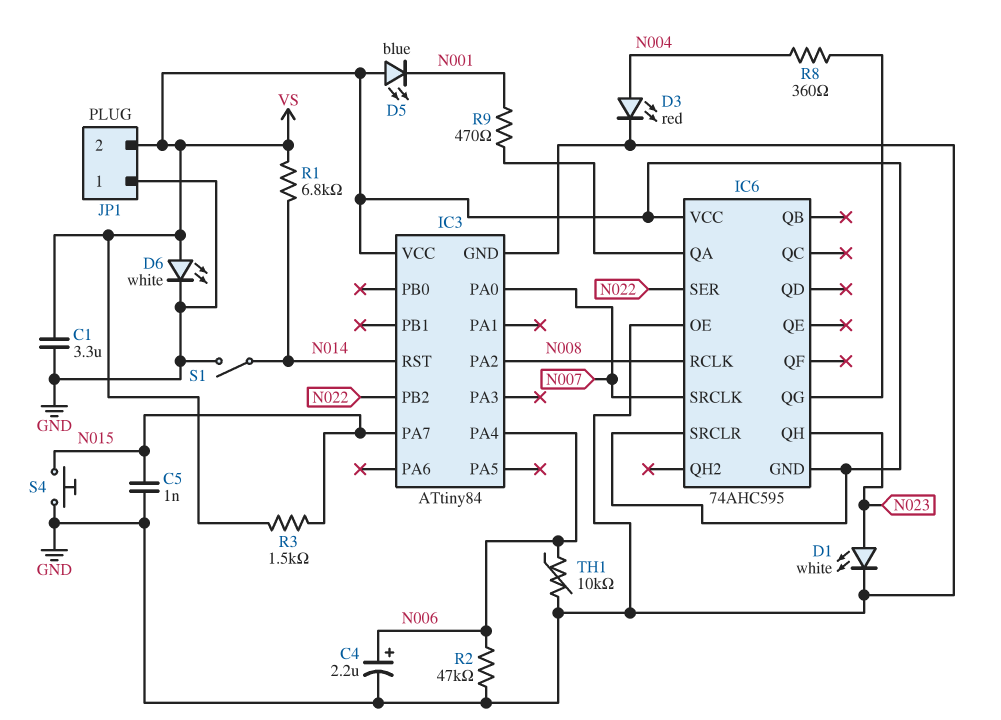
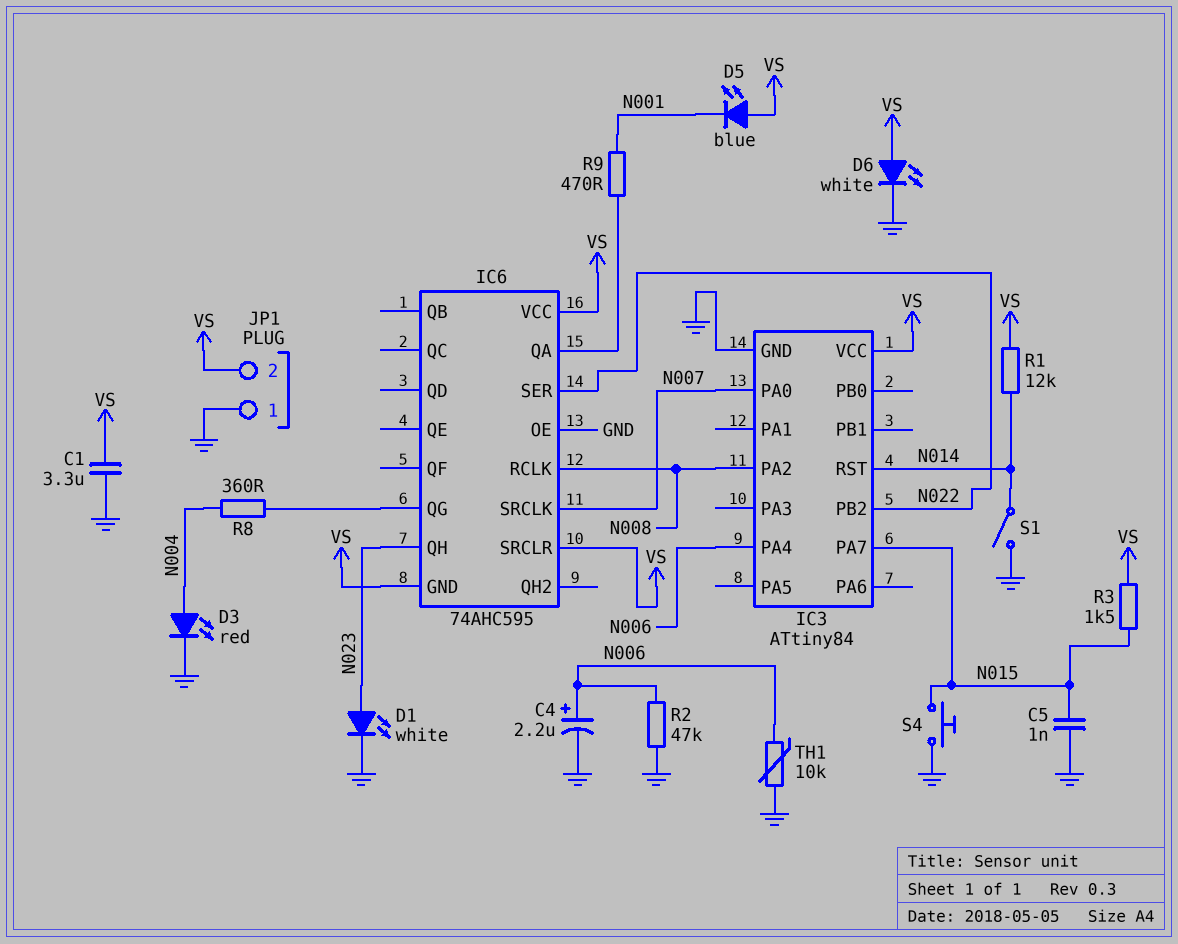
R1: 6.8k (N014, VS) -> 12k (N014, VS)

